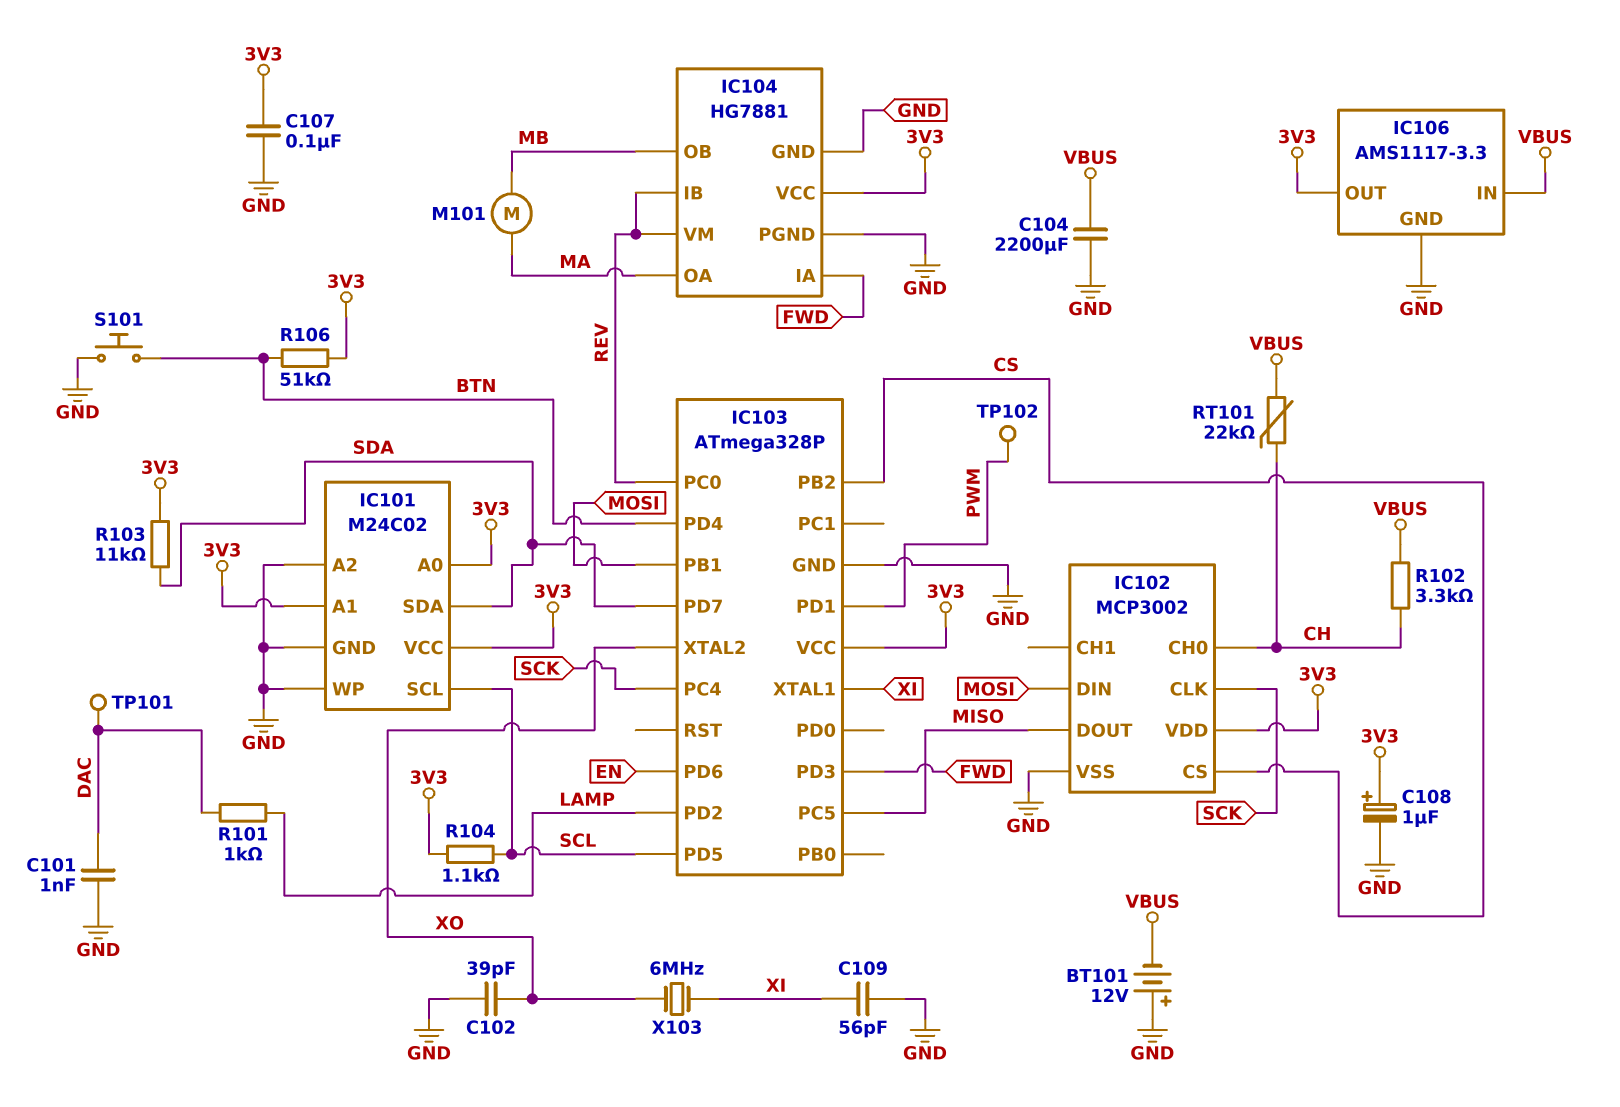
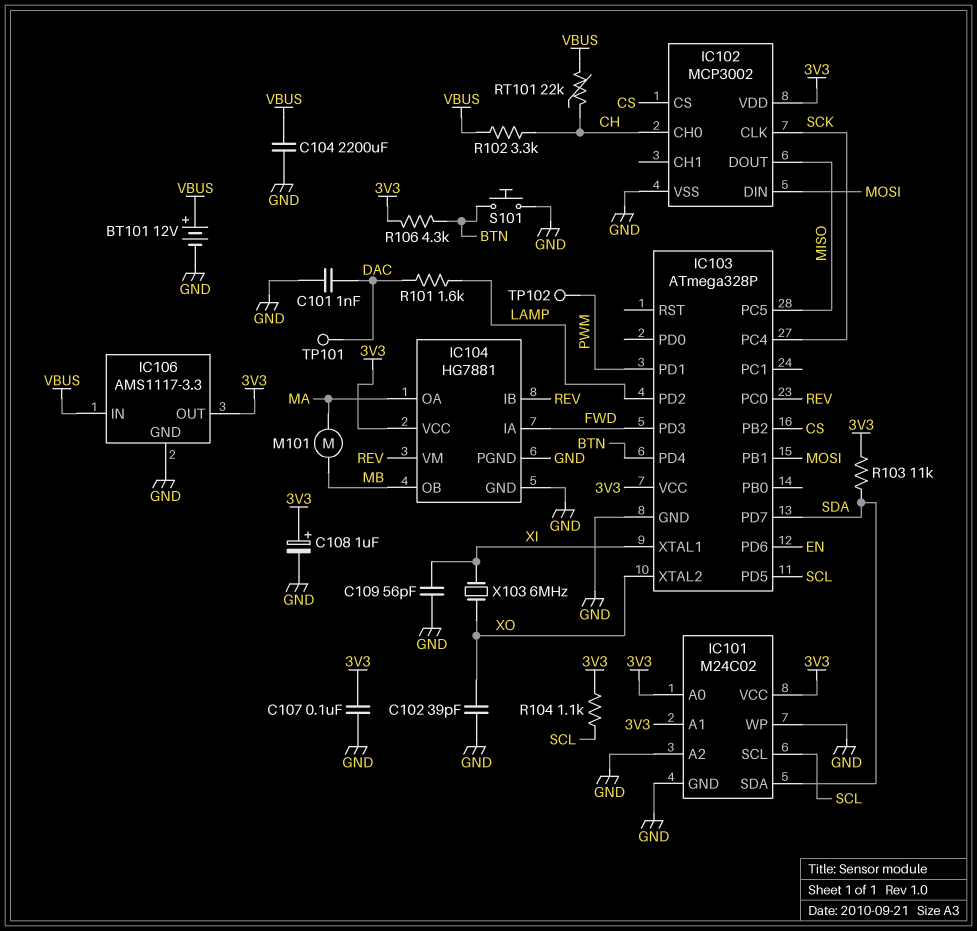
BT101: 12V (plus GND, minus VBUS) -> 12V (plus VBUS, minus GND)
R101: 1k (DAC, LAMP) -> 1.6k (DAC, LAMP)
R106: 51k (3V3, BTN) -> 4.3k (3V3, BTN)

